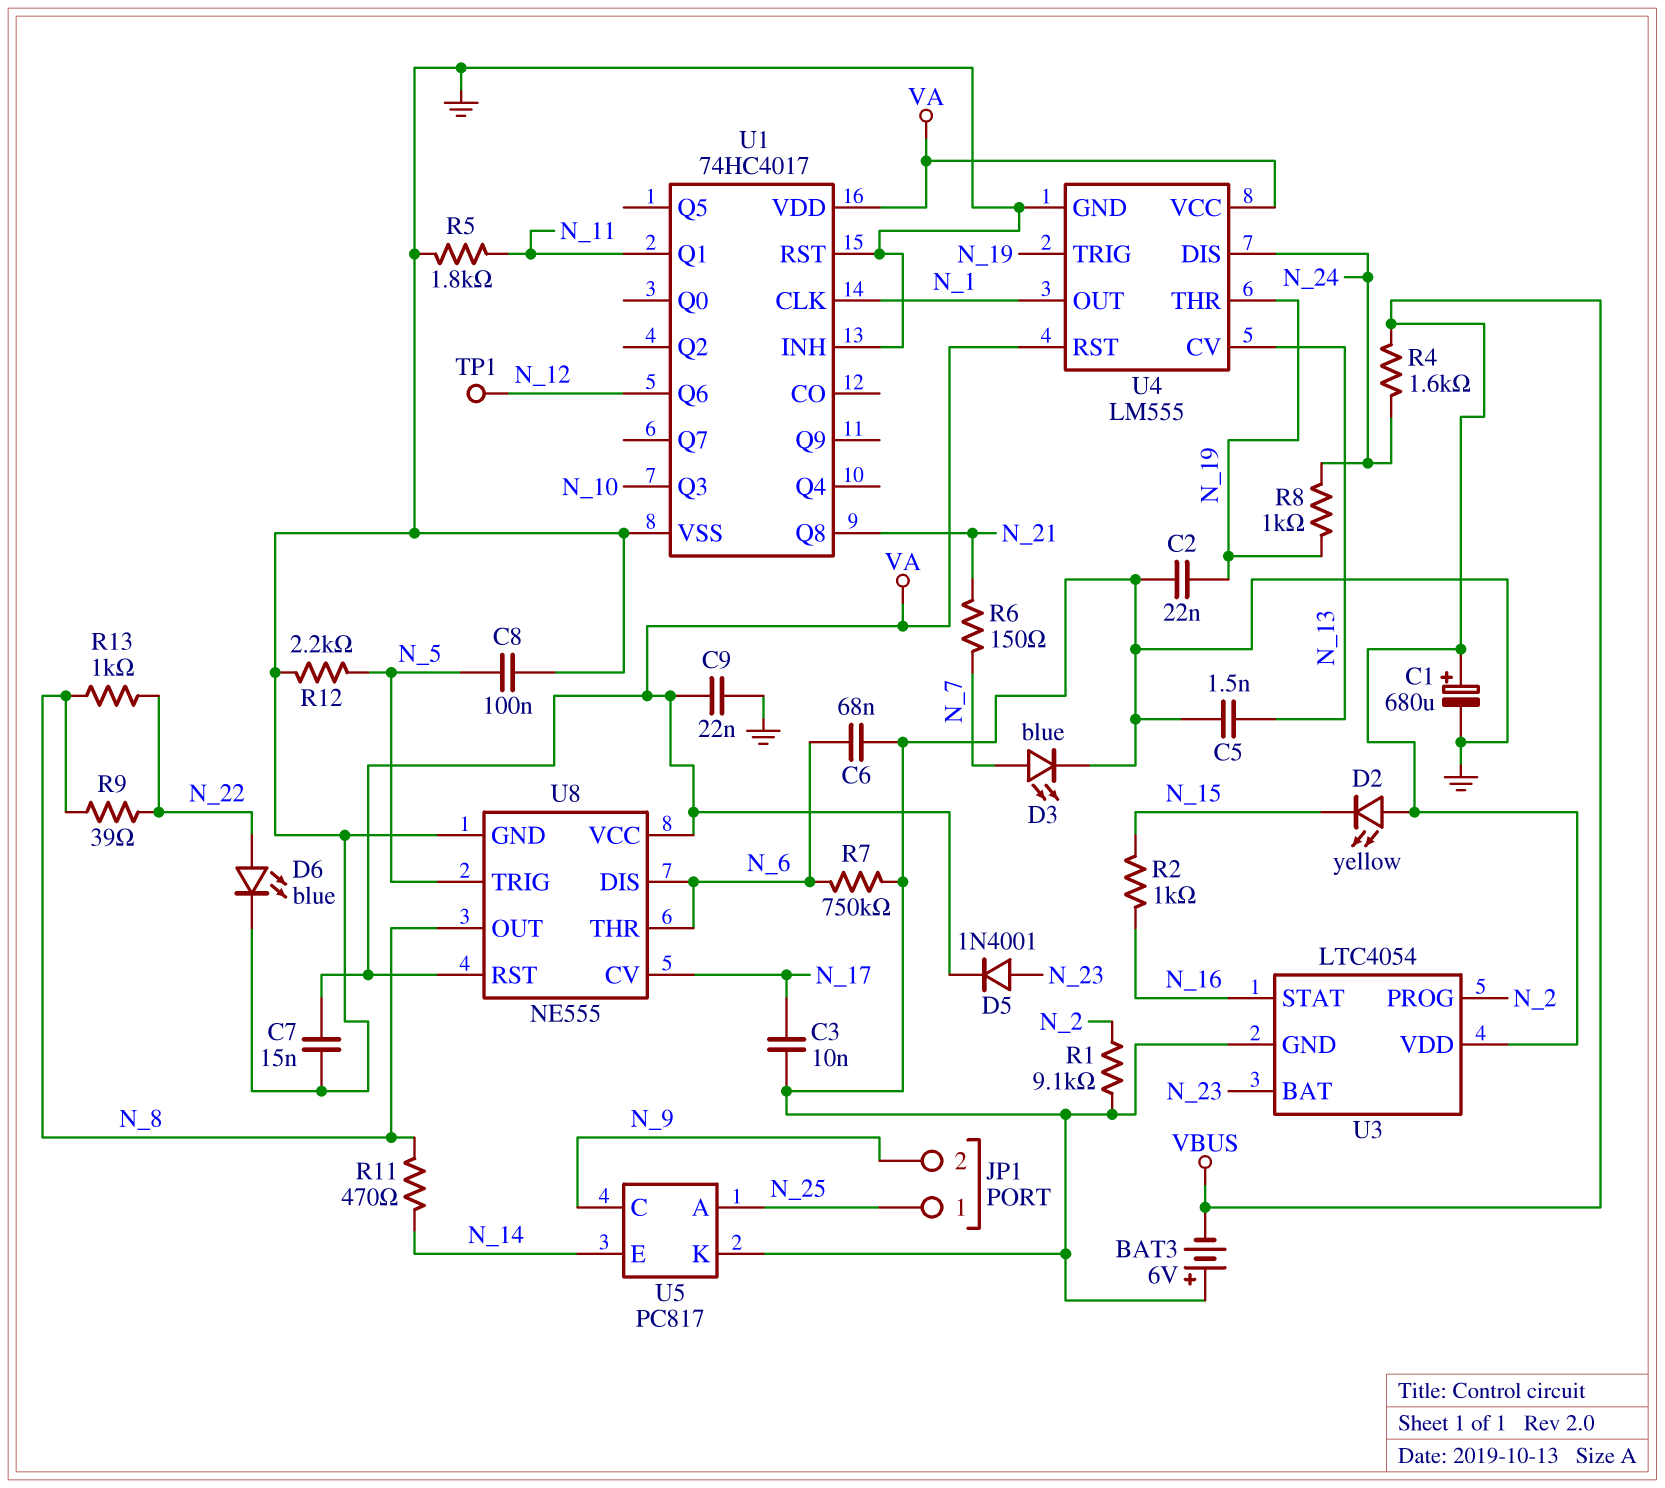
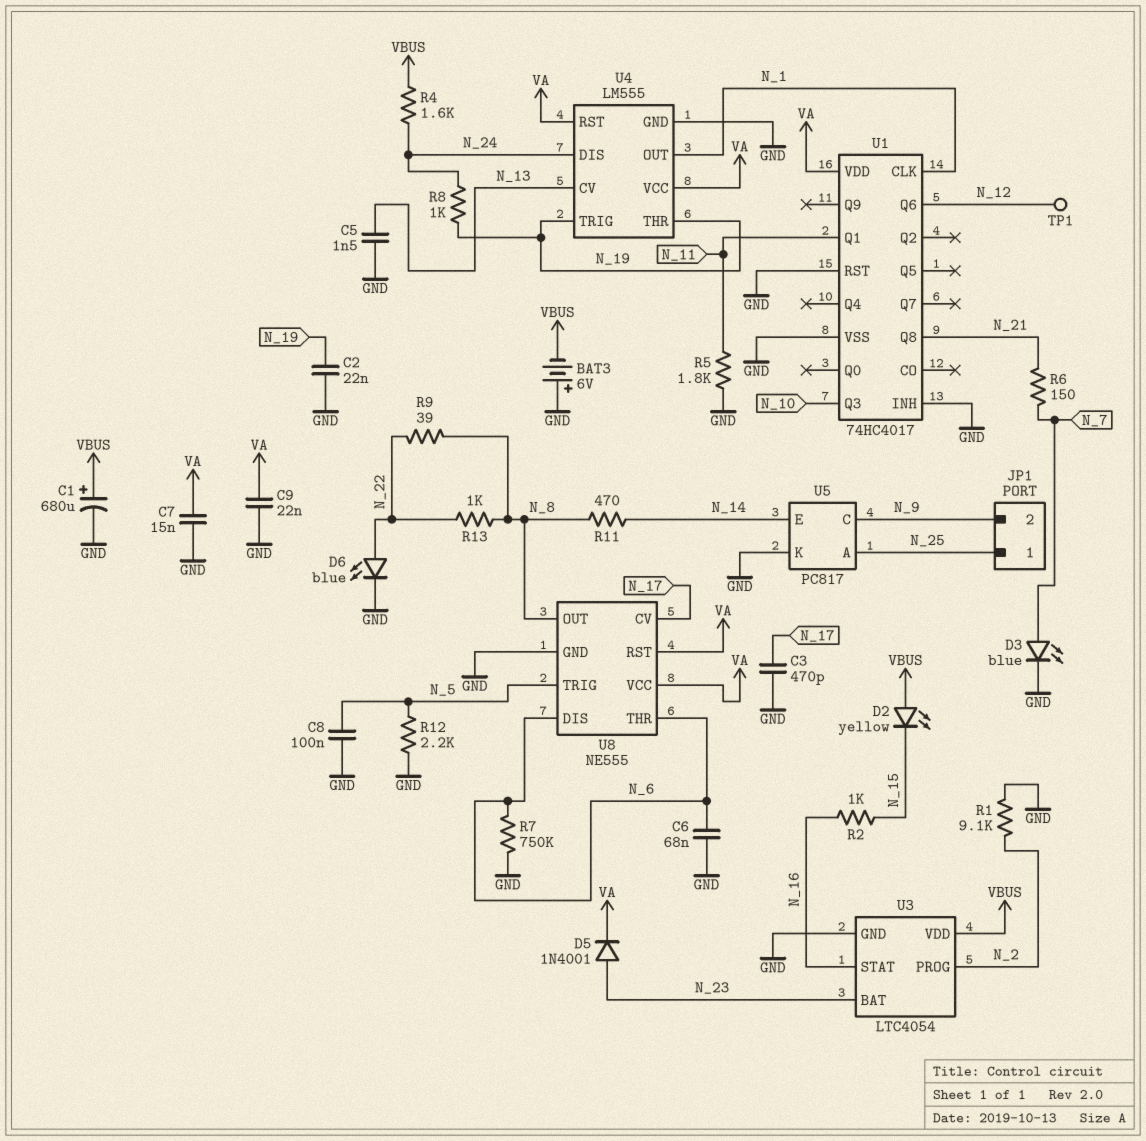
C3: 10nF (GND, N_17) -> 470pF (GND, N_17)

